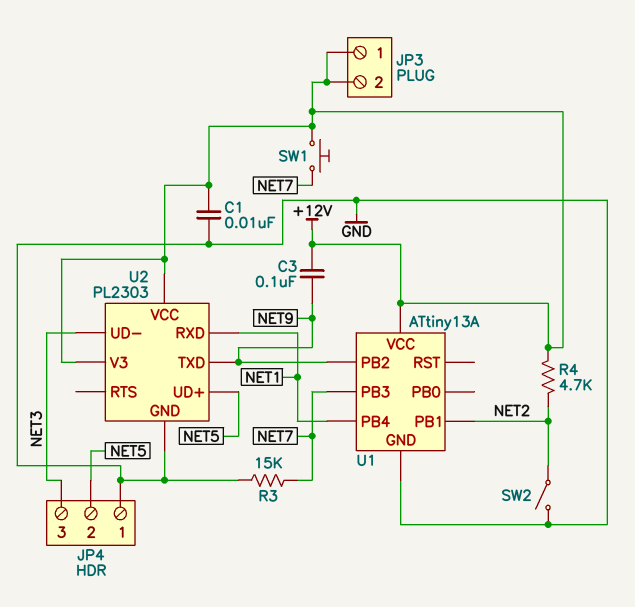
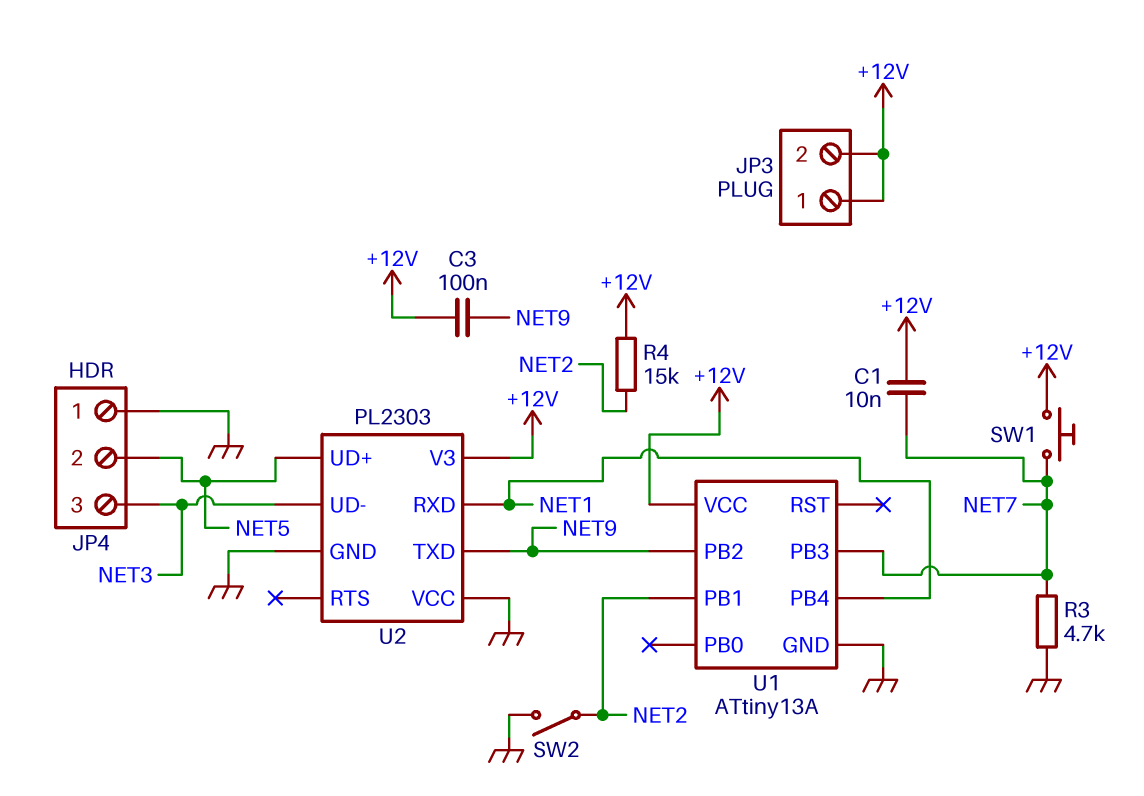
C1: 10nF (+12V, GND) -> 10nF (+12V, NET7)
R3: 15k (GND, NET7) -> 4.7k (GND, NET7)
R4: 4.7k (+12V, NET2) -> 15k (+12V, NET2)
U2 pin VCC: +12V -> GND

